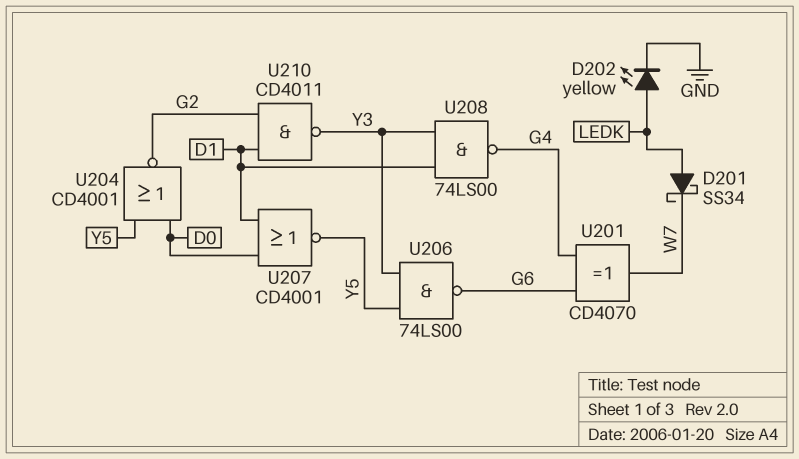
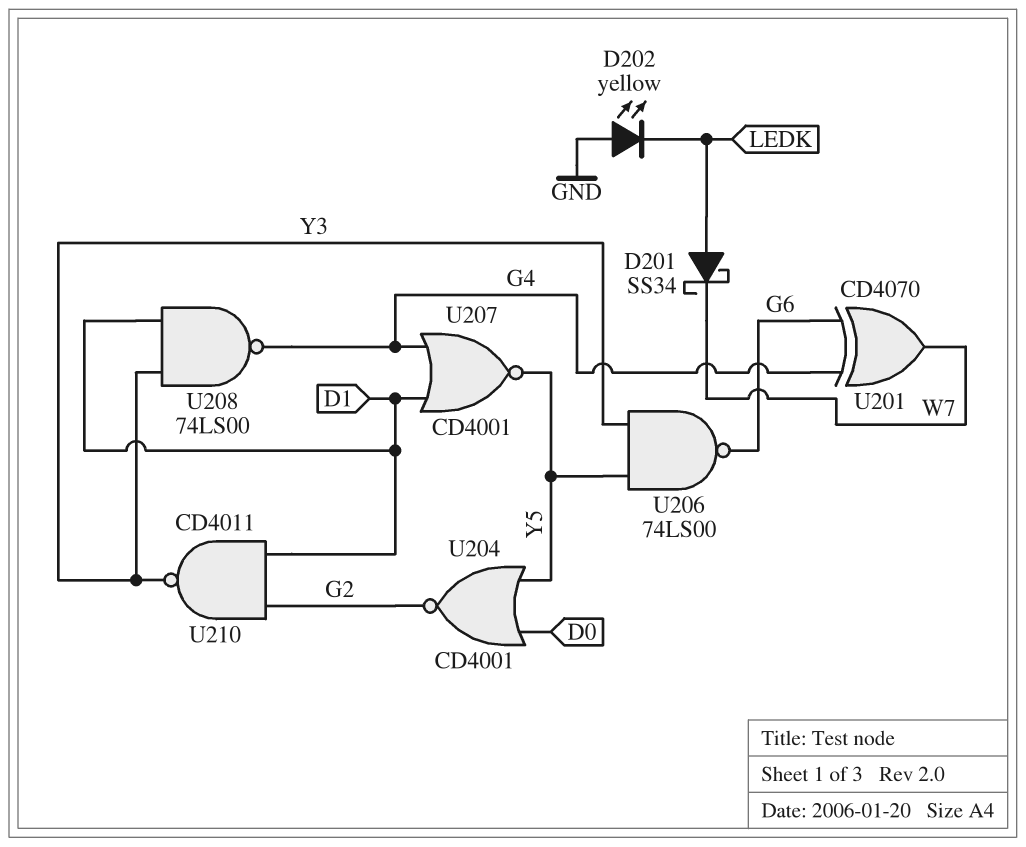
D202: LED yellow (A LEDK, K GND) -> LED yellow (A GND, K LEDK)
U207: NOR CD4001 (in D0, in D1, out Y5) -> NOR CD4001 (in D1, in G4, out Y5)

